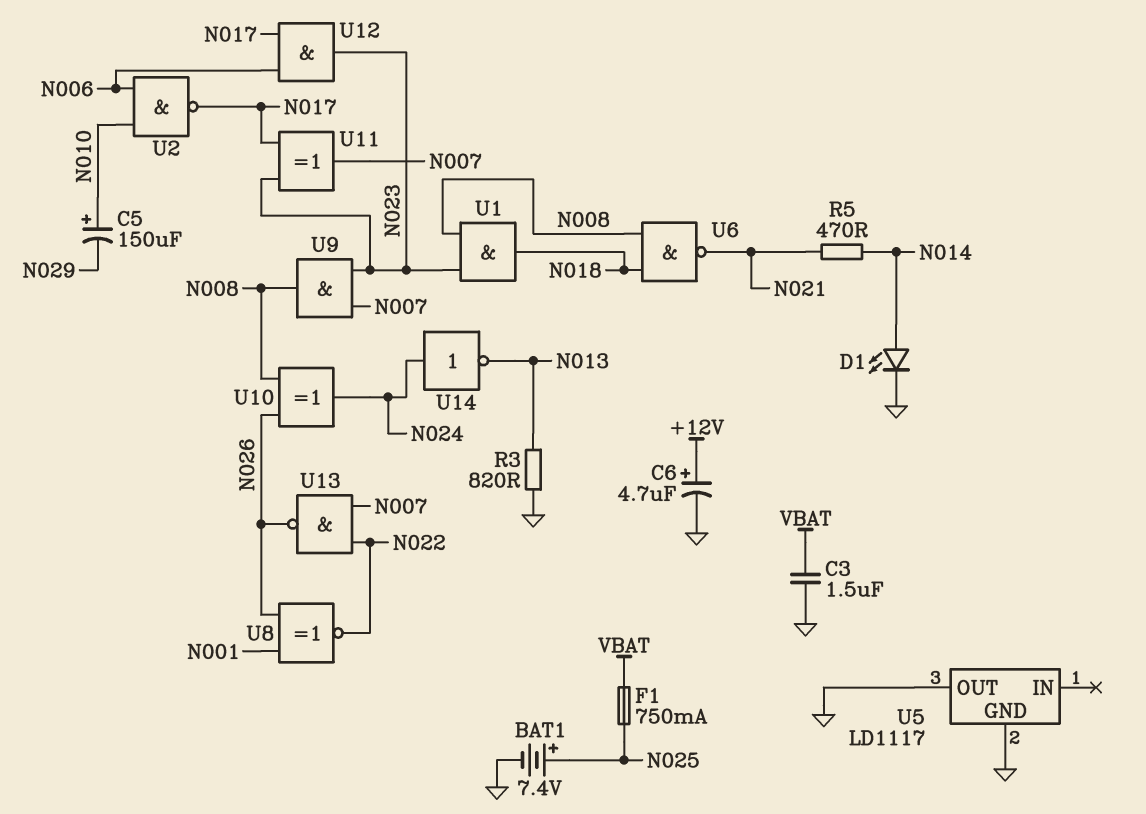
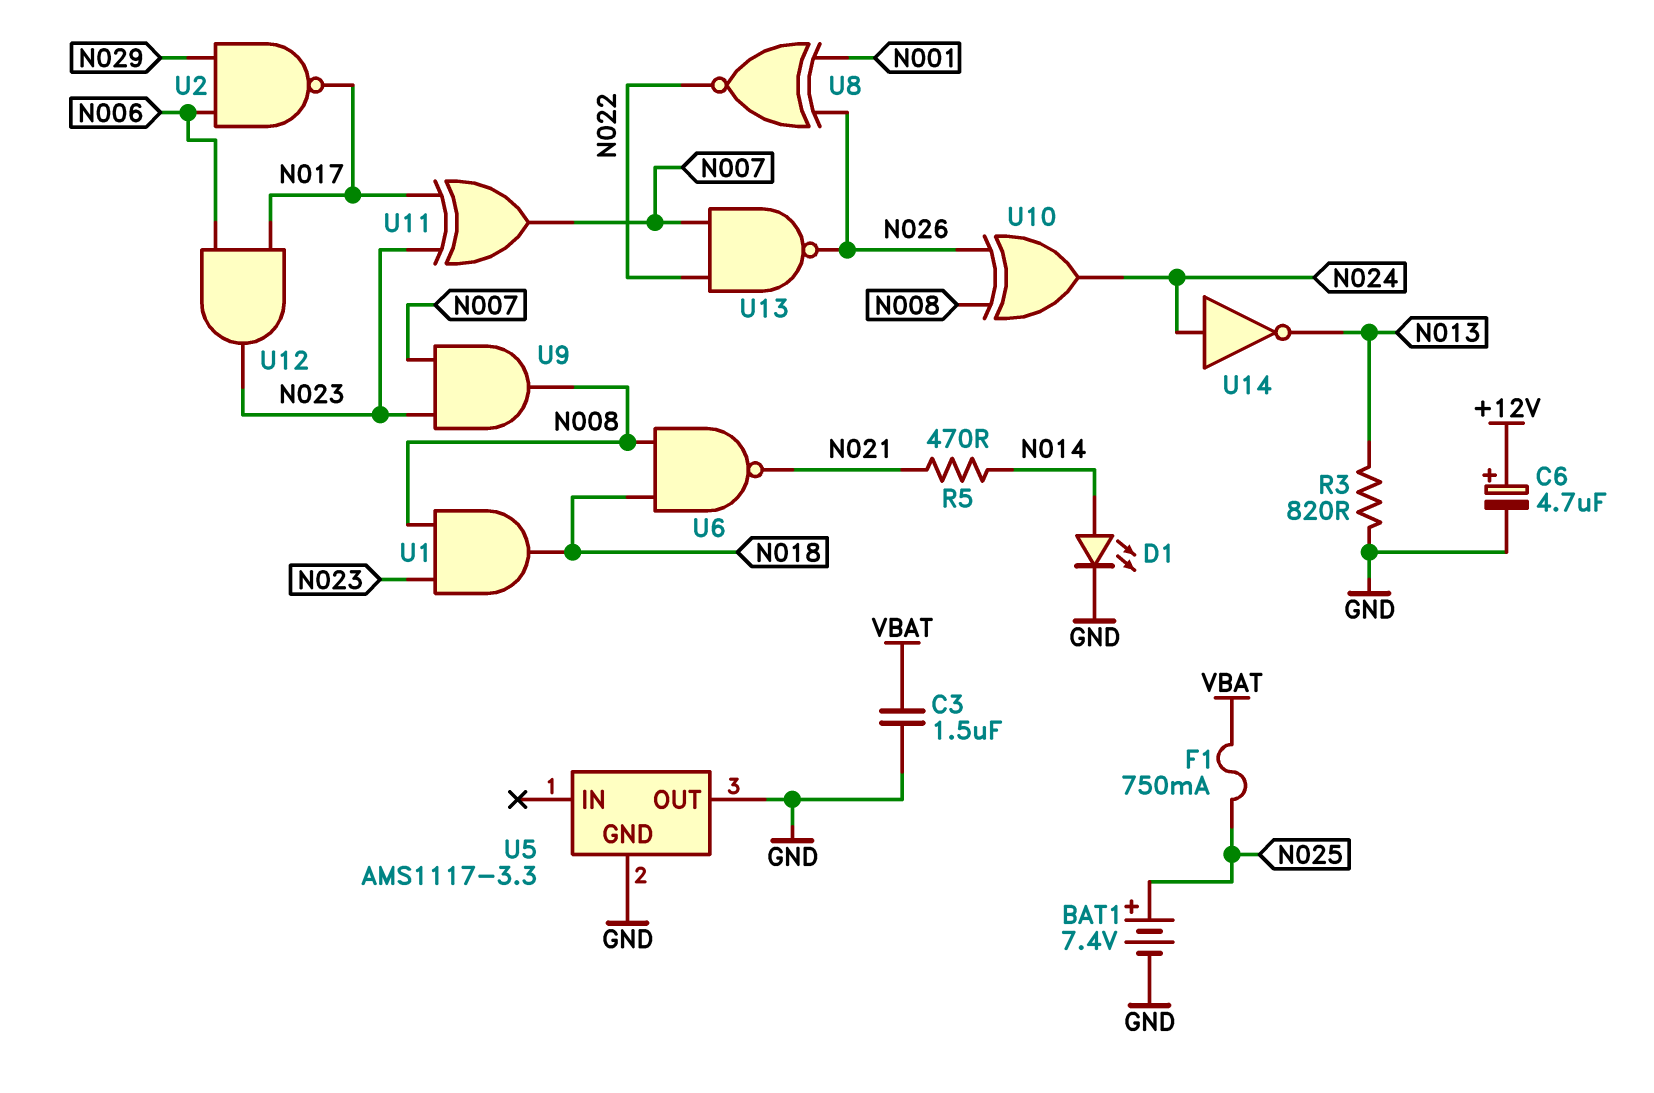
C5: 150uF (plus N010, minus N029) -> none
U2: NAND (in N006, in N010, out N017) -> NAND (in N006, in N029, out N017)
U5: LD1117 -> AMS1117-3.3

